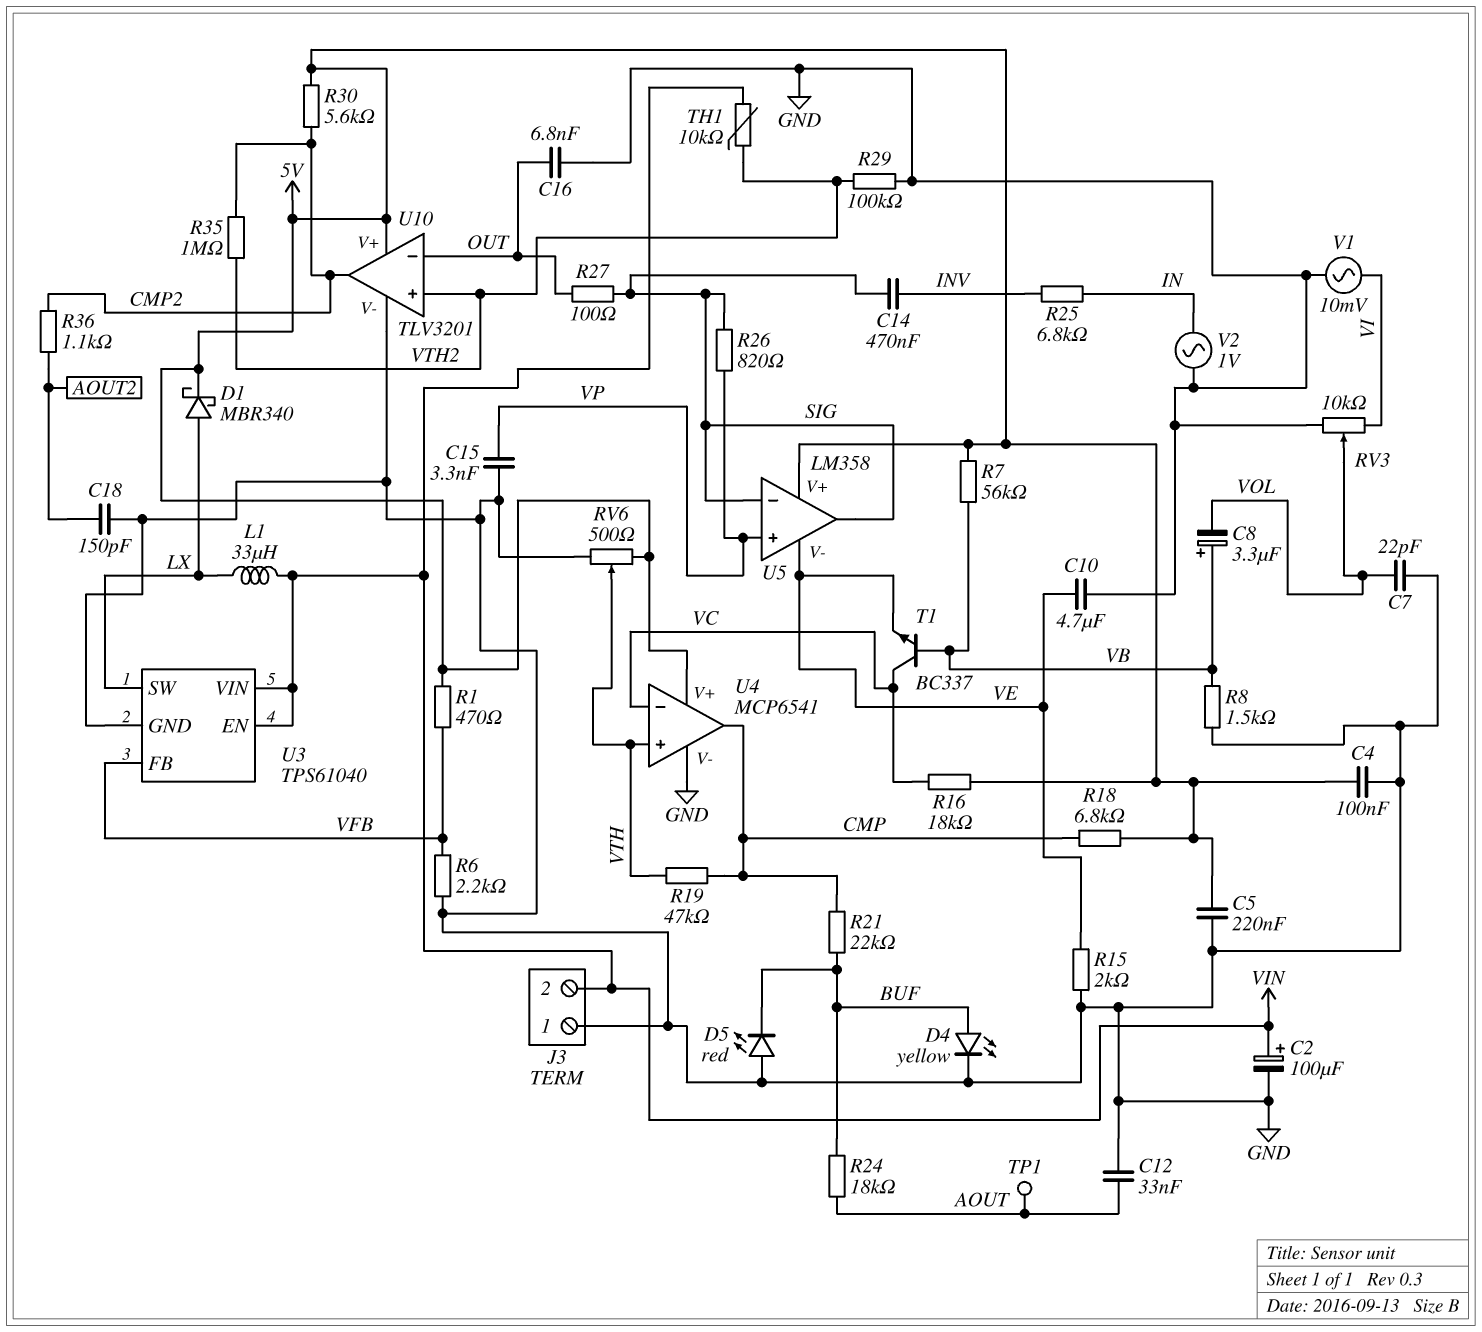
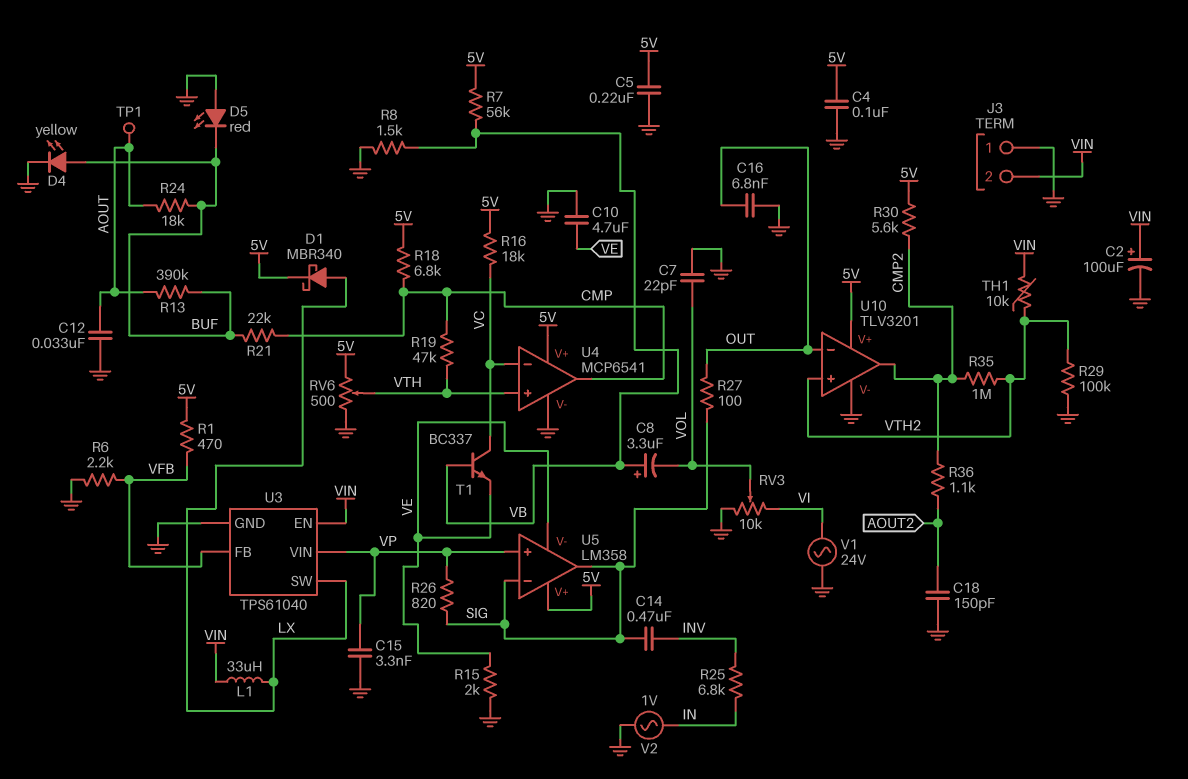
R13: none -> 390k (AOUT, BUF)
U3 pin VIN: VIN -> VP
V1: AC 10mV (GND, VI) -> AC 24V (GND, VI)

